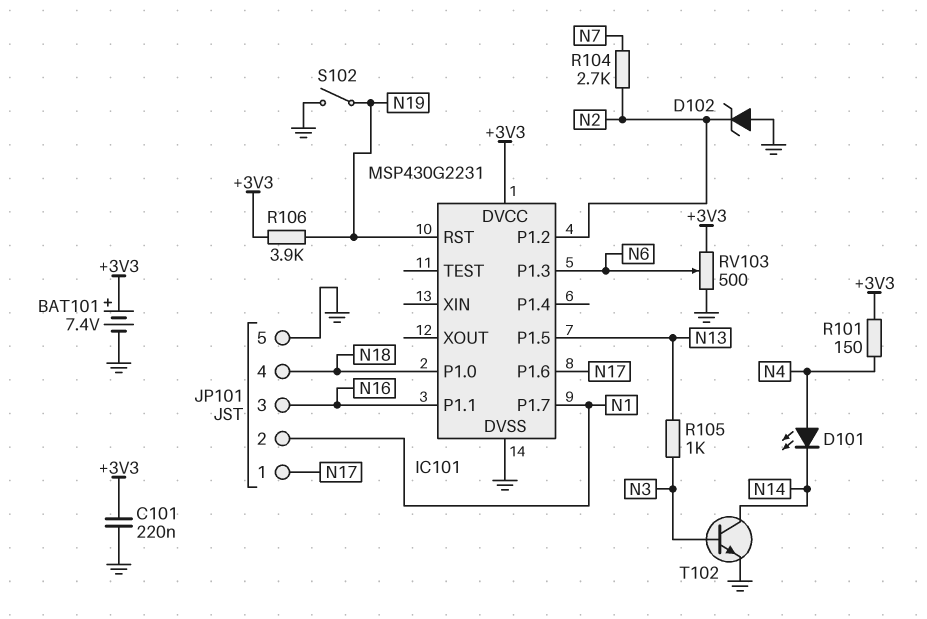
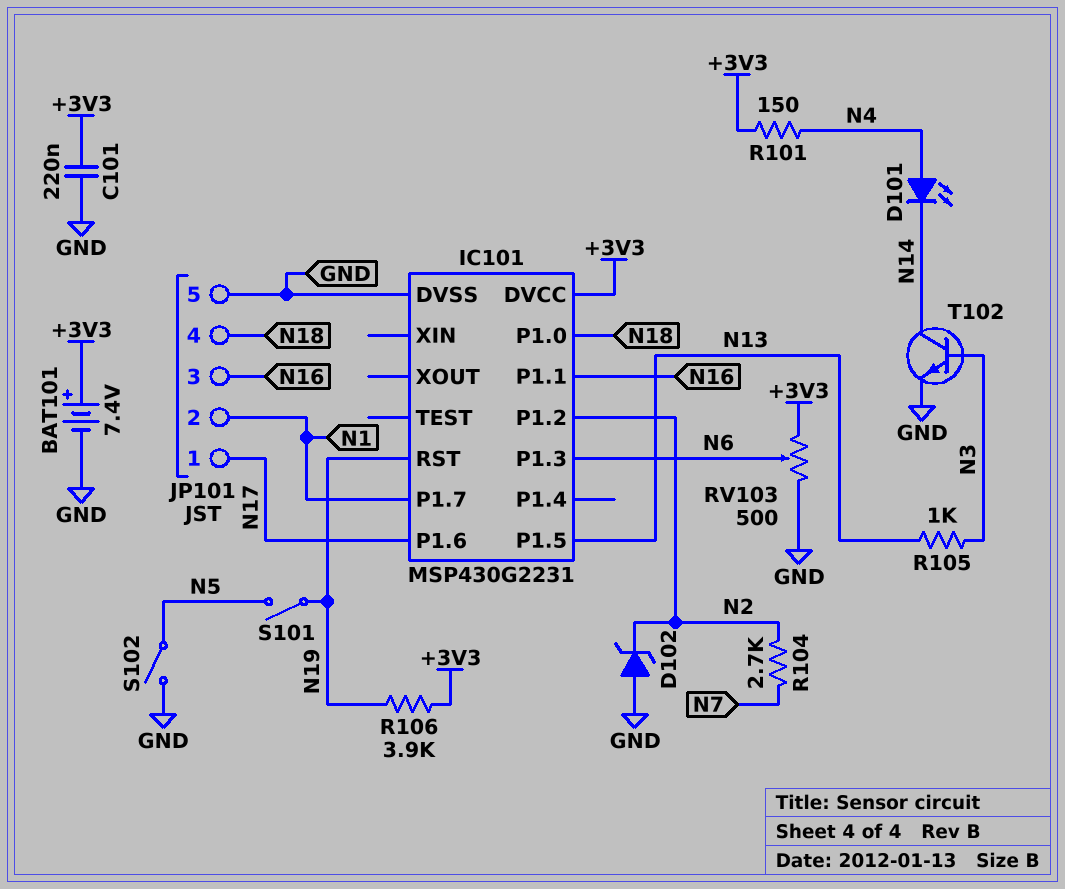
S101: none -> switch (N5, N19)
S102: switch (GND, N19) -> switch (GND, N5)

